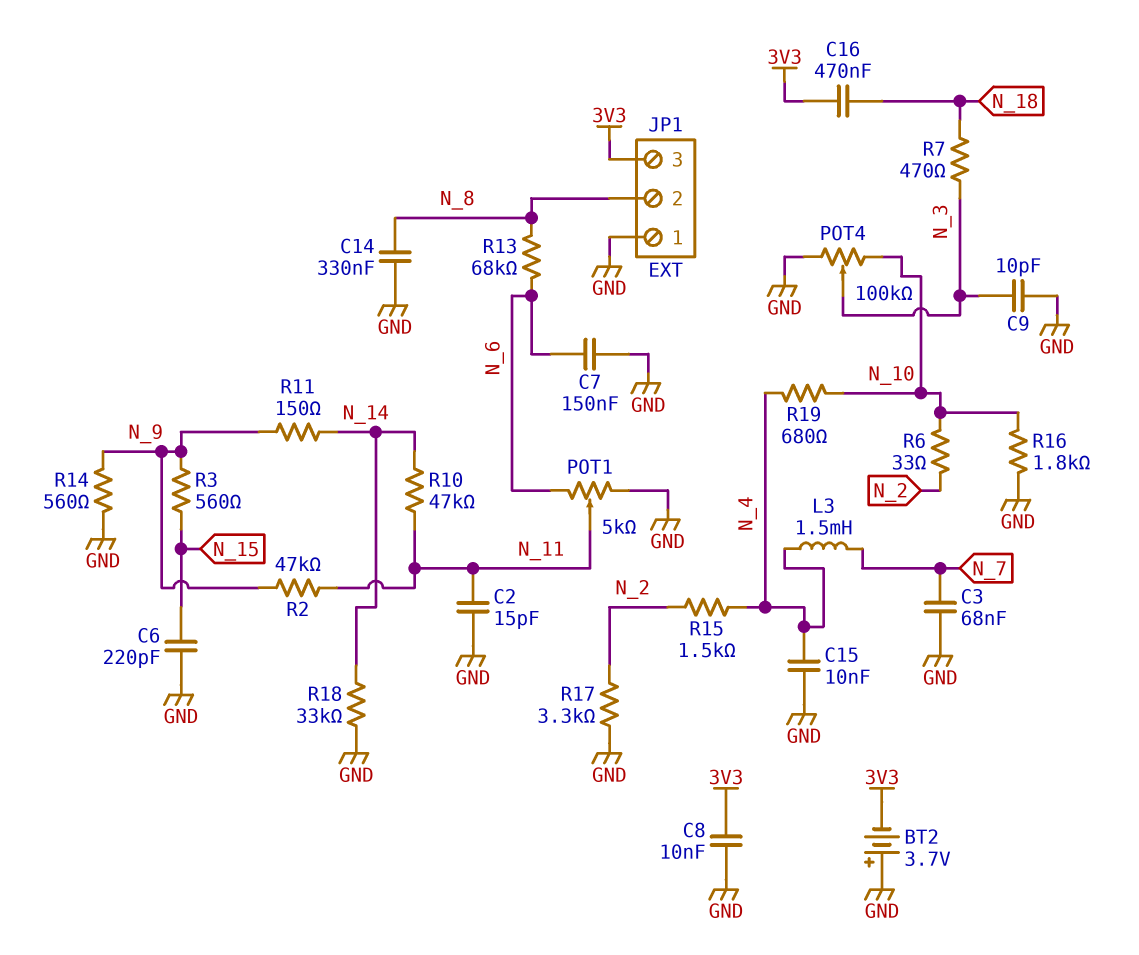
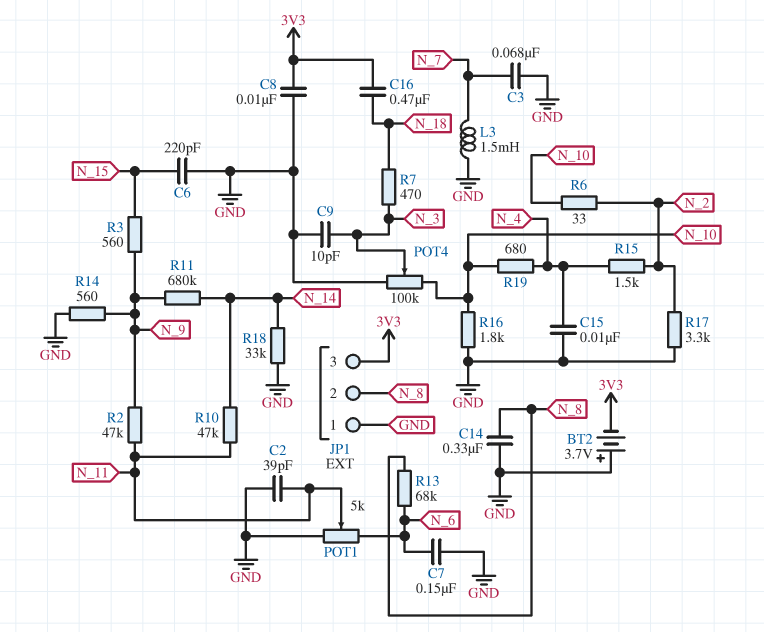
C2: 15pF (GND, N_11) -> 39pF (GND, N_11)
L3: 1.5mH (N_4, N_7) -> 1.5mH (GND, N_7)
R11: 150 (N_9, N_14) -> 680k (N_9, N_14)

